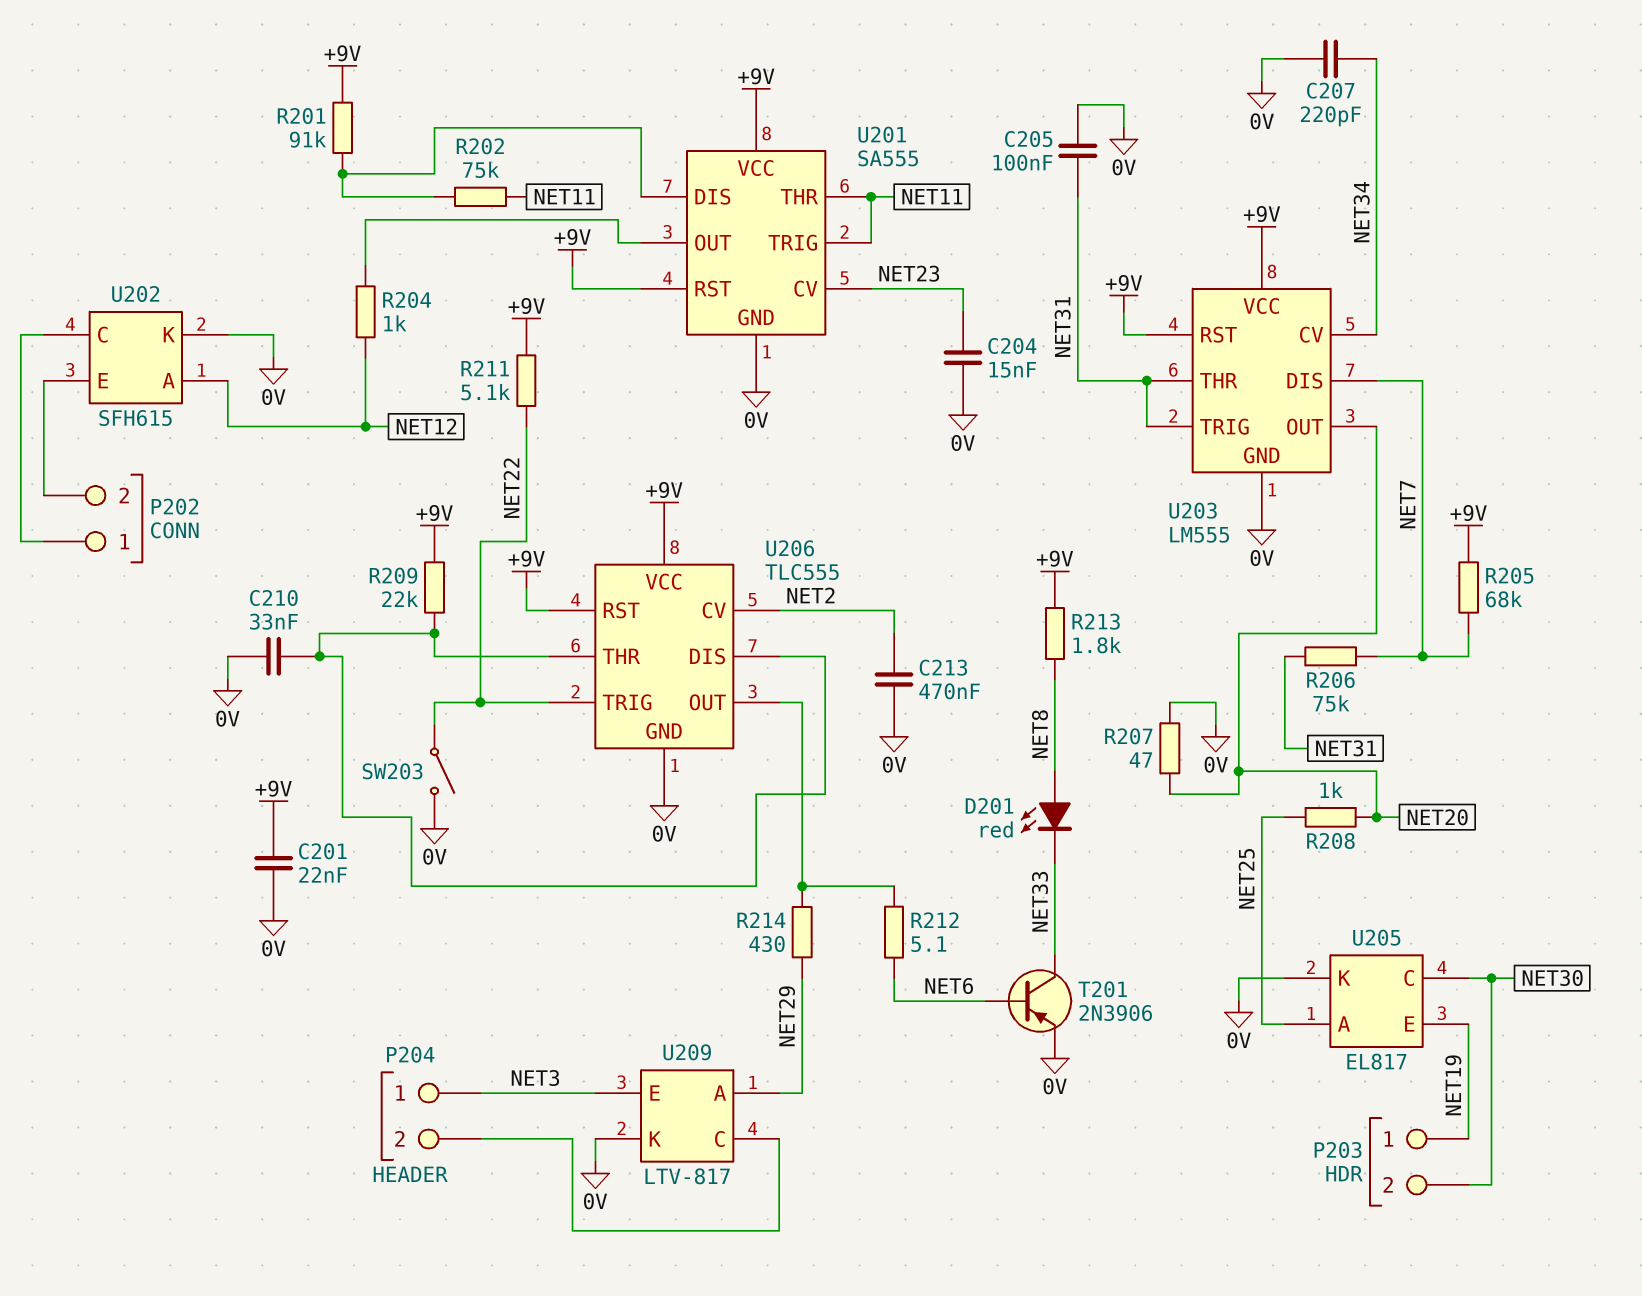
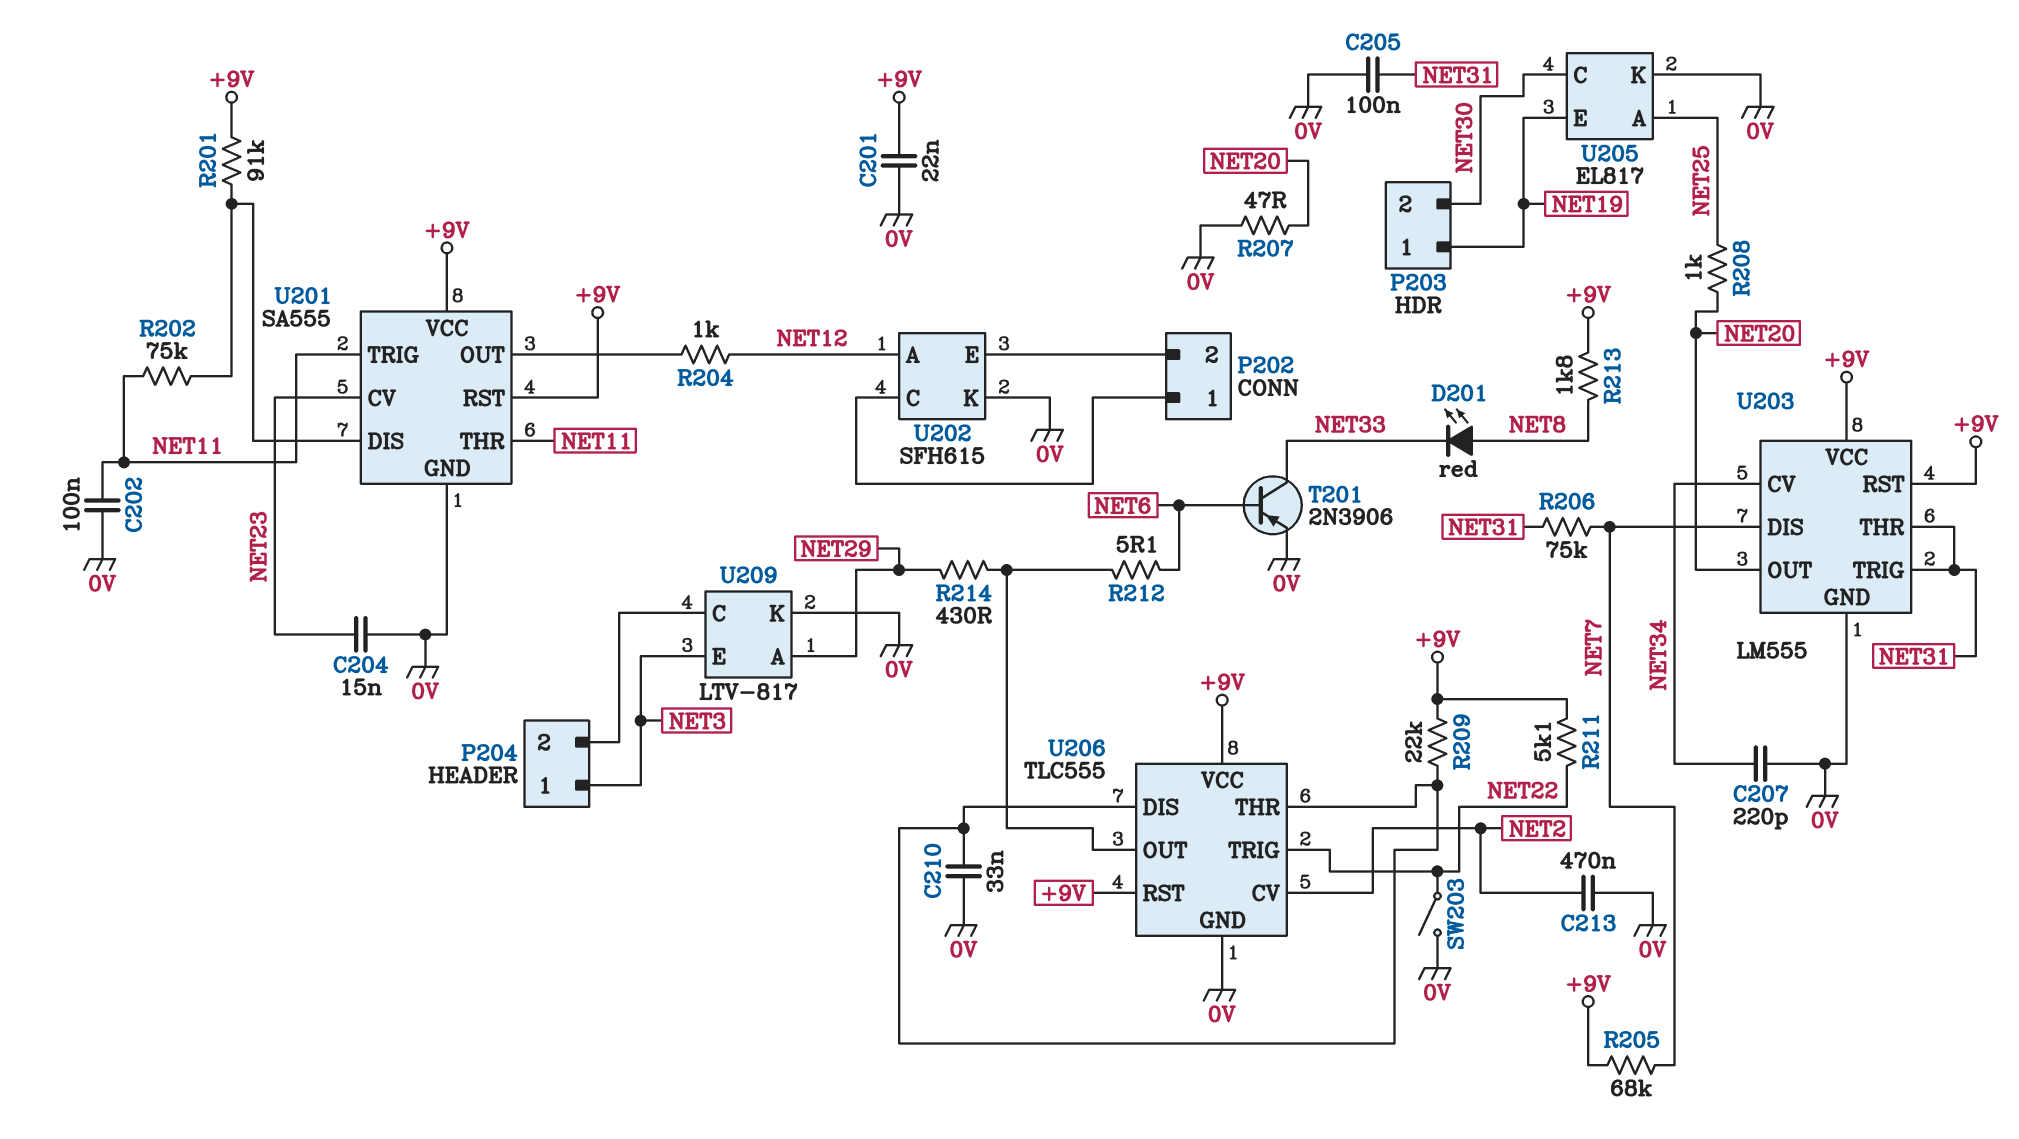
C202: none -> 100nF (0V, NET11)

